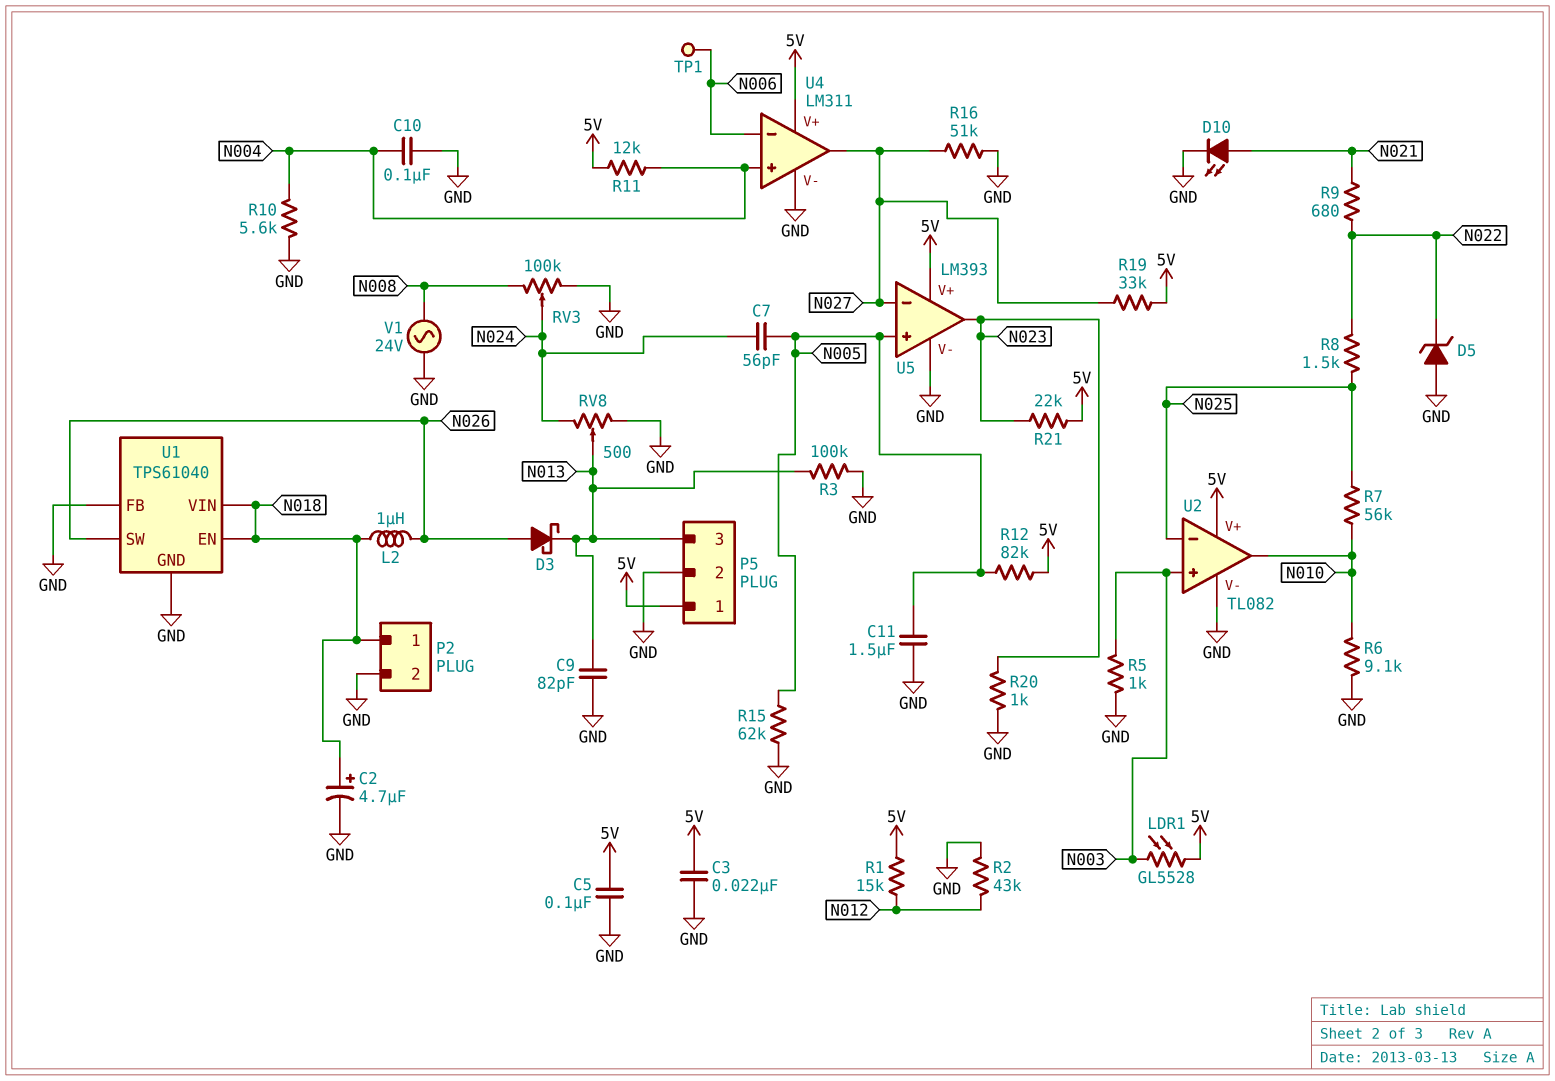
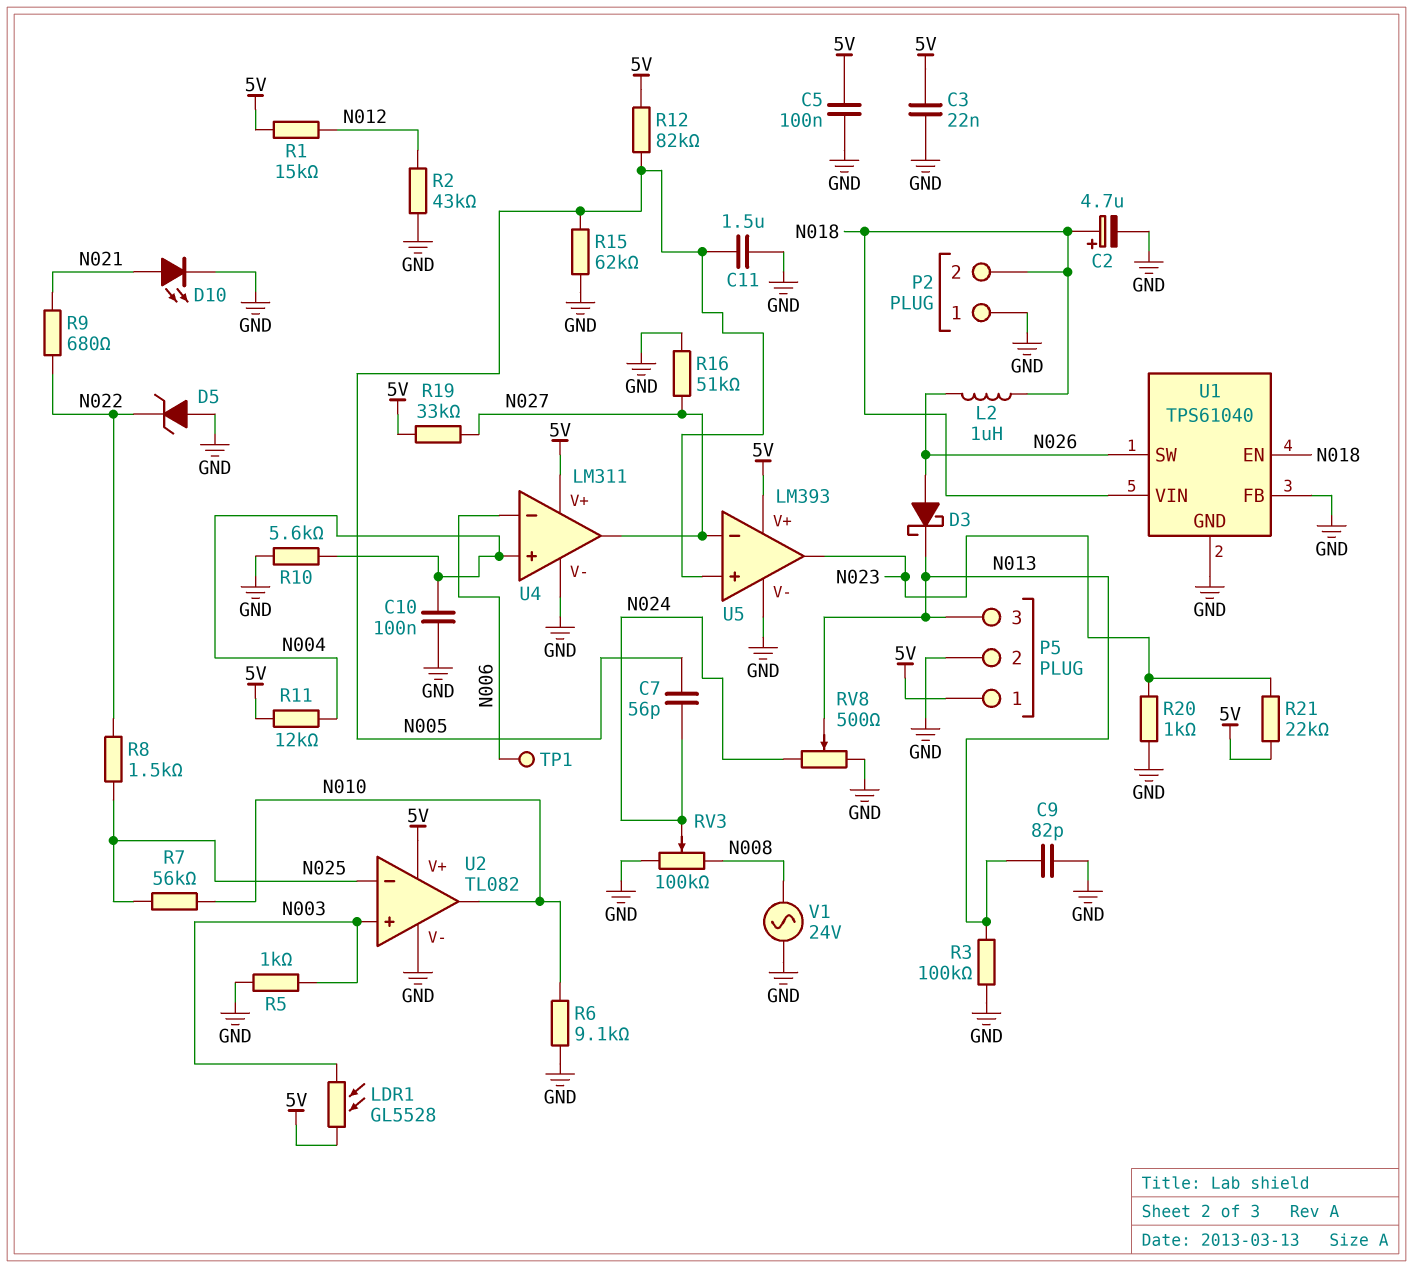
P2 pin 1: N018 -> GND
P2 pin 2: GND -> N018

